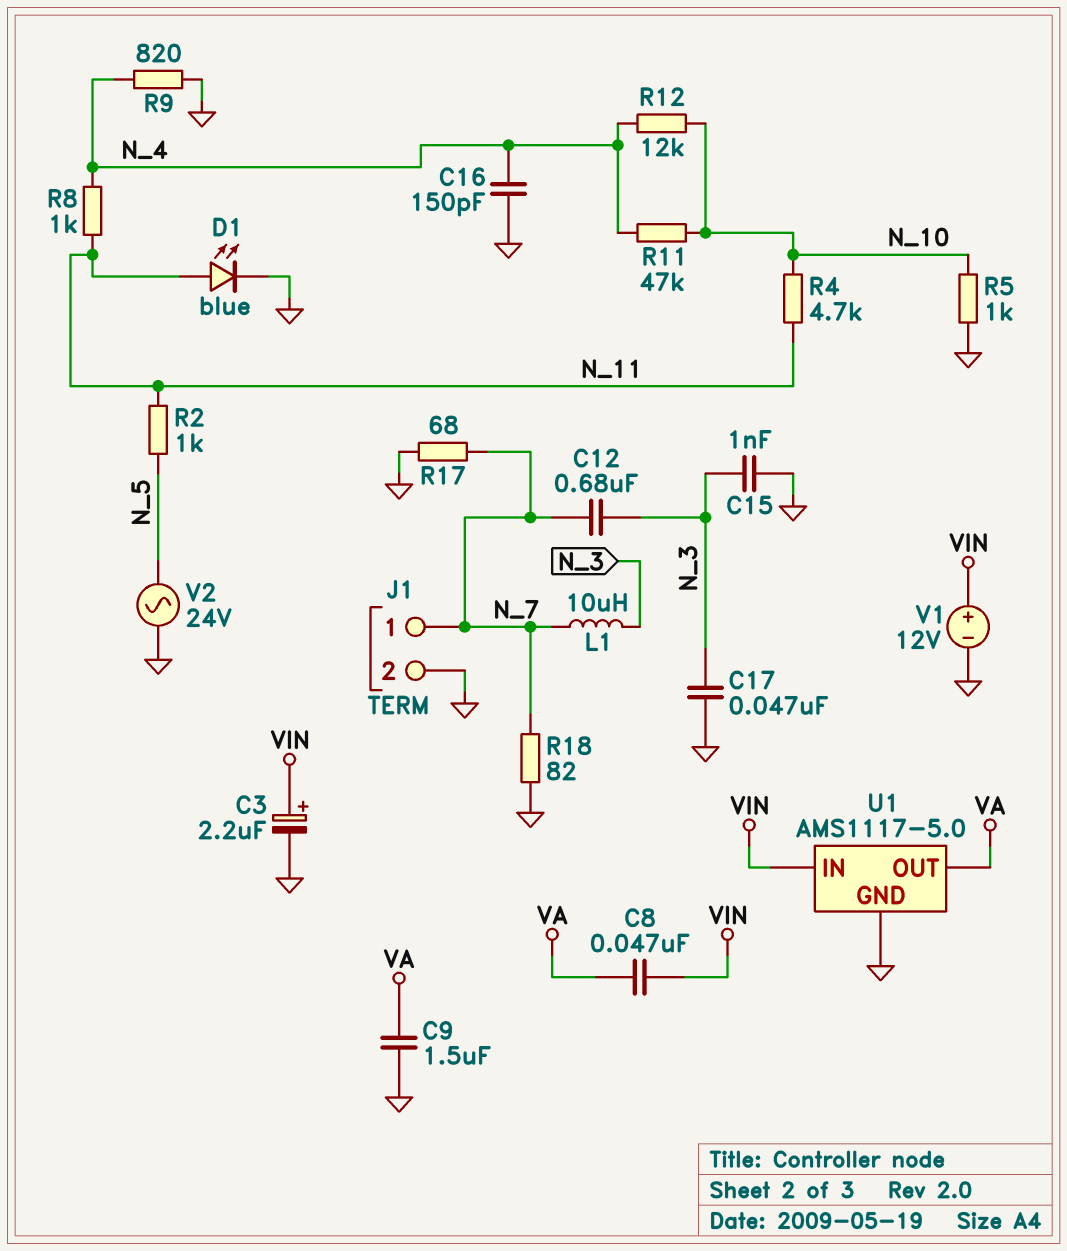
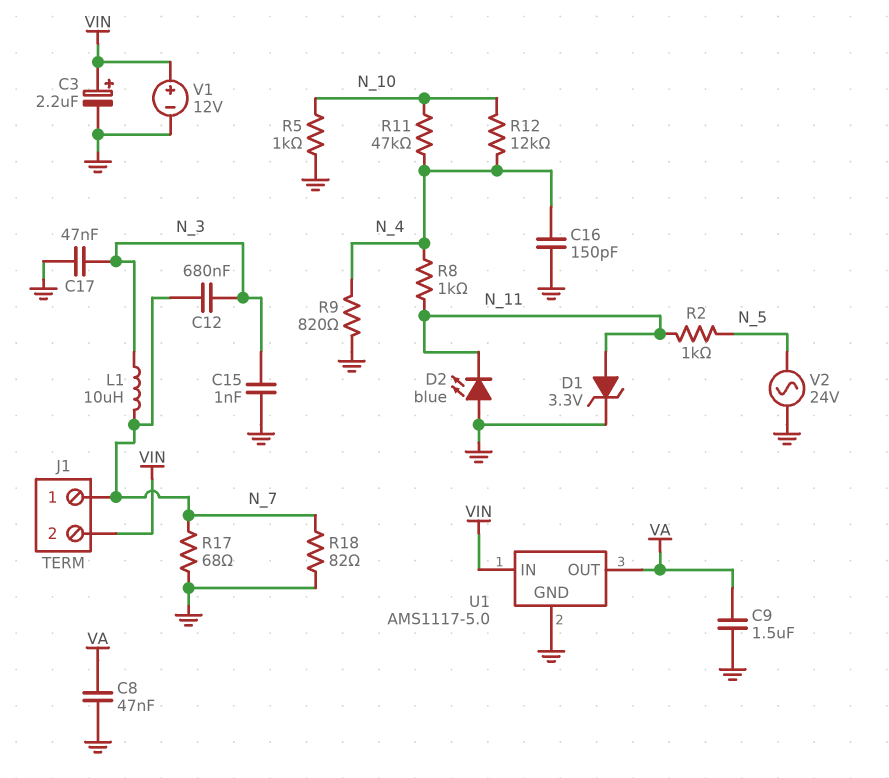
C8: 47nF (VA, VIN) -> 47nF (GND, VA)
D1: LED blue (A N_11, K GND) -> zener 3.3V (A N_11, K GND)
D2: none -> LED blue (A GND, K N_11)
J1 pin 2: GND -> VIN
R4: 4.7k (N_10, N_11) -> none

